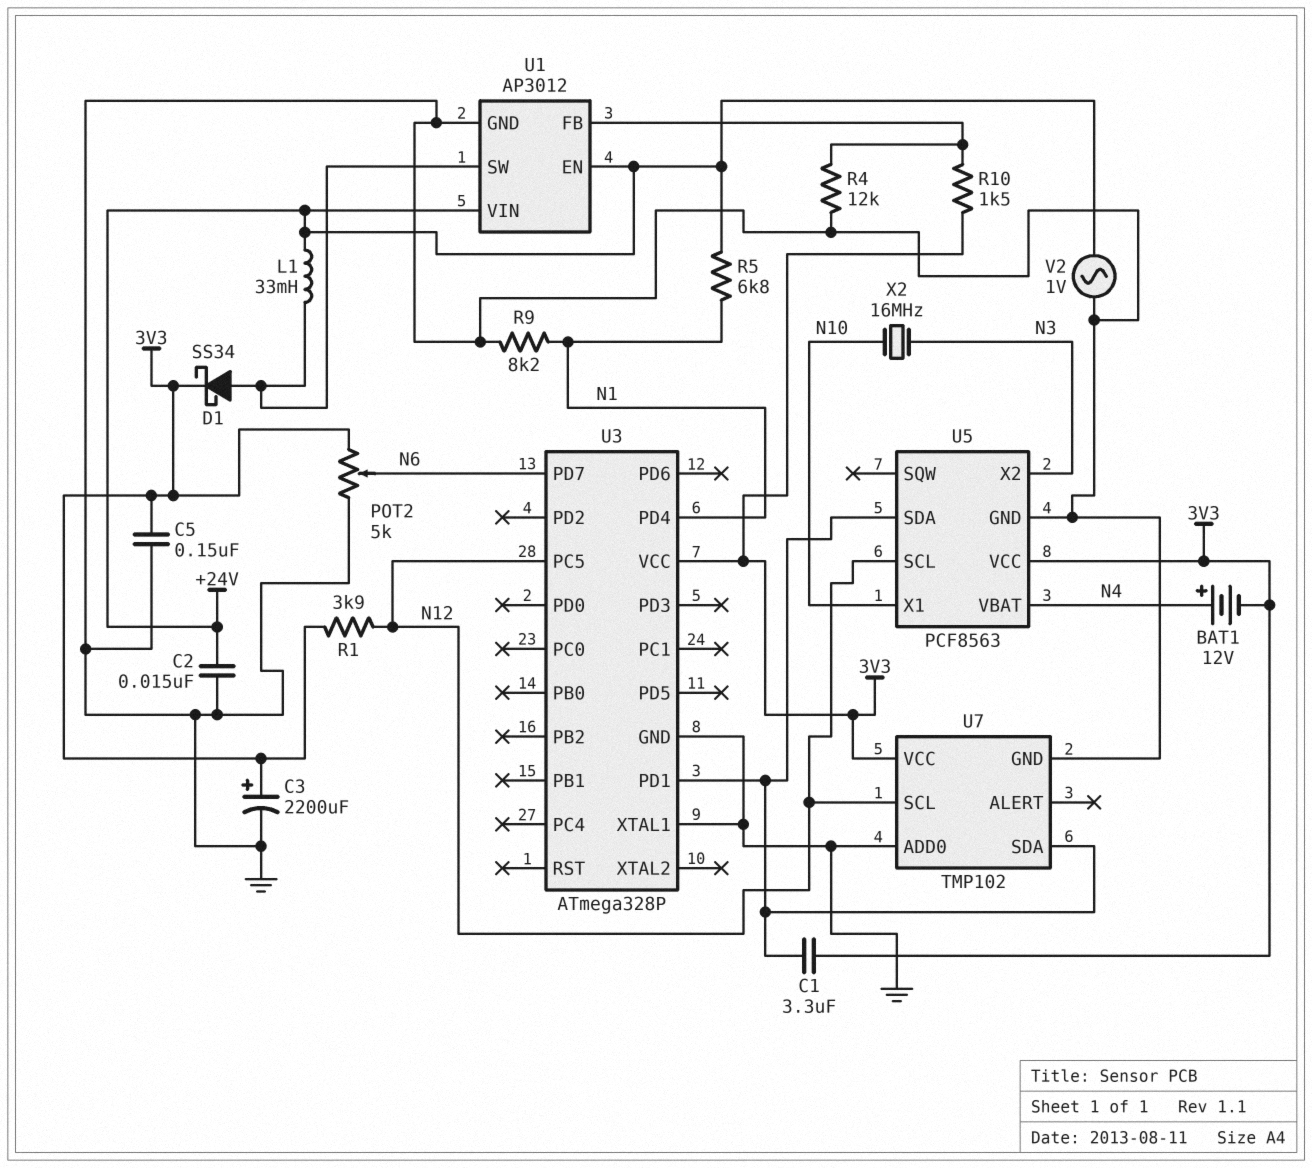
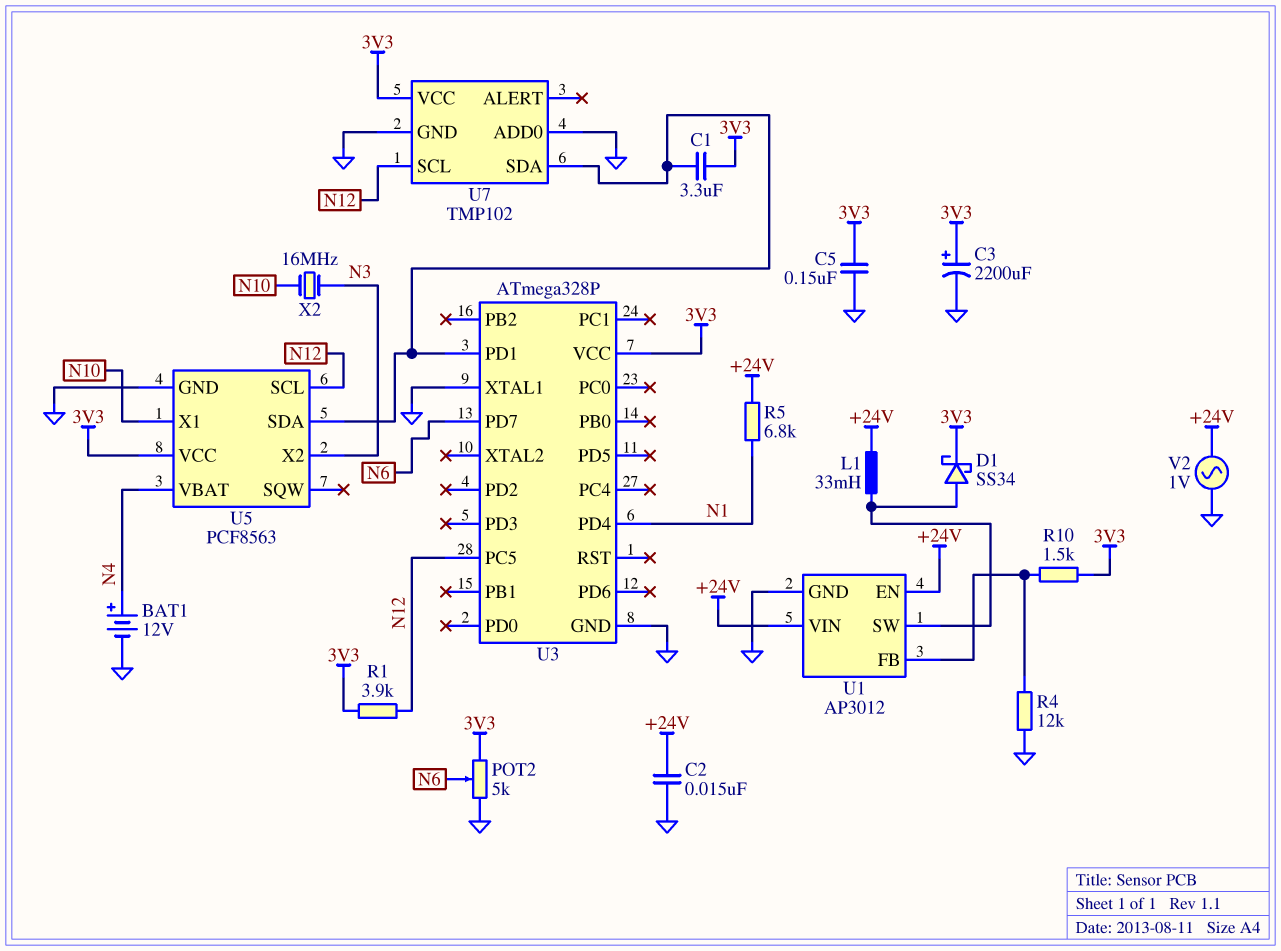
BAT1: 12V (plus N4, minus 3V3) -> 12V (plus N4, minus GND)
R9: 8.2k (GND, N1) -> none

